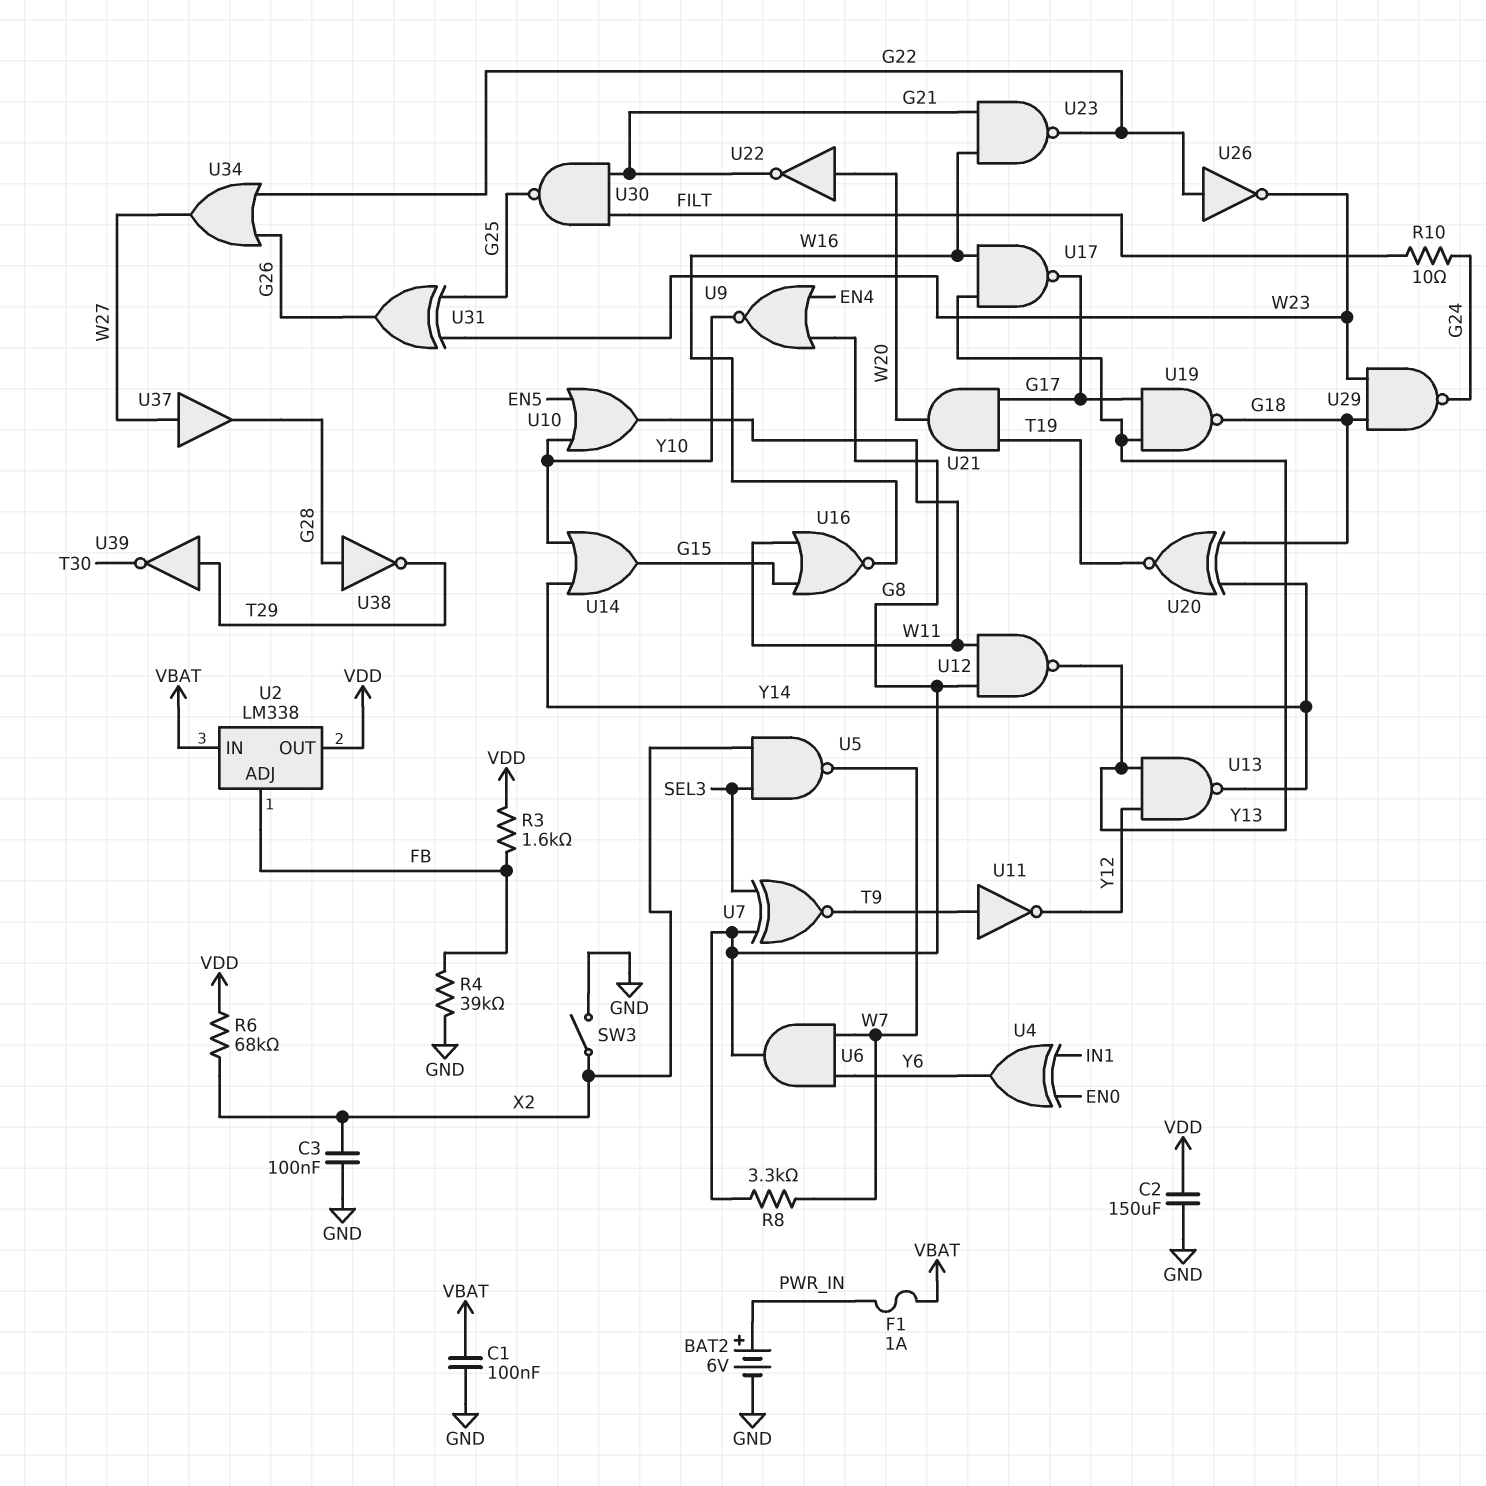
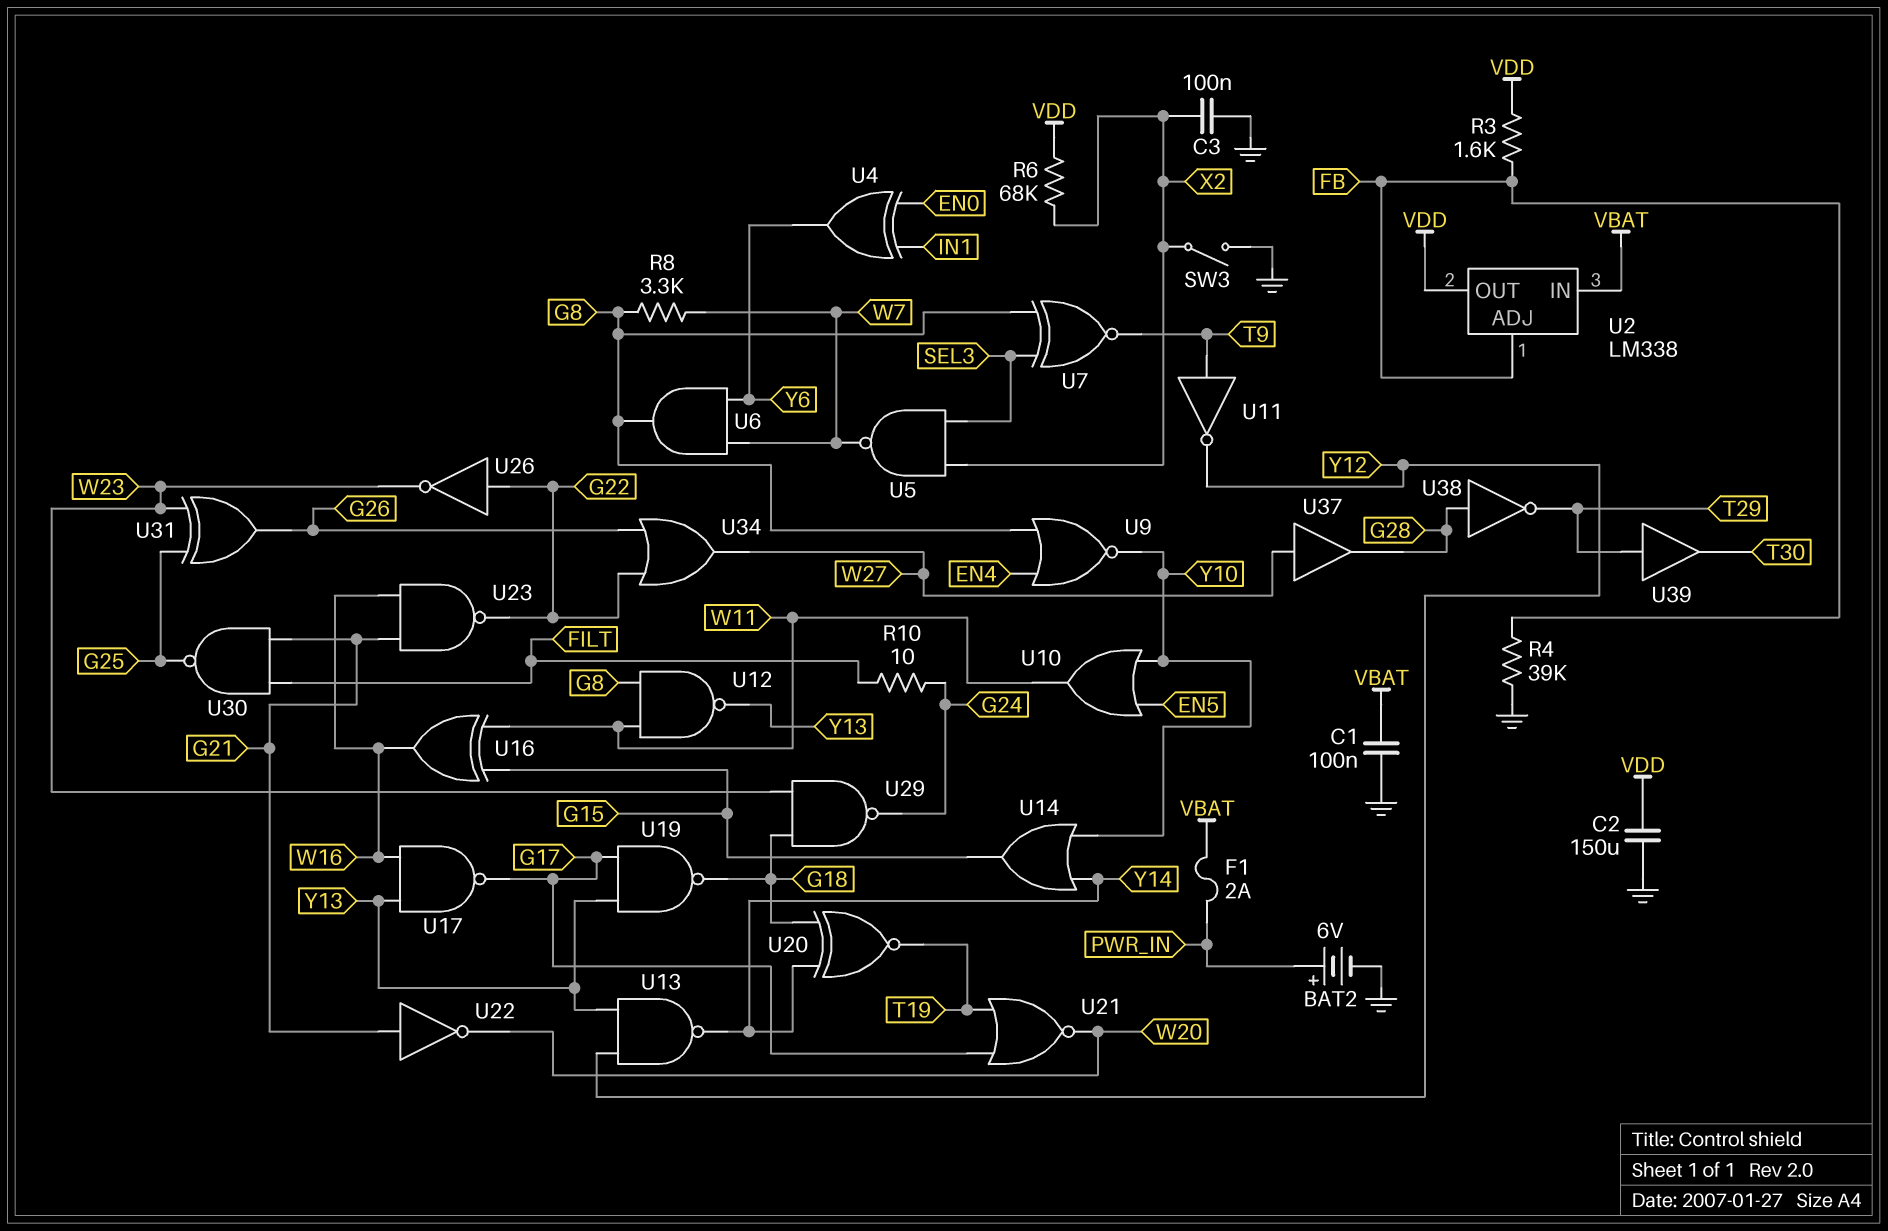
F1: 1A (PWR_IN, VBAT) -> 2A (PWR_IN, VBAT)
U16: NOR (in G15, in W11, out W16) -> XOR (in G15, in W11, out W16)
U21: AND (in G17, in T19, out W20) -> NOR (in G17, in T19, out W20)
U22: NOT (in W20, out G21) -> NOT (in G21, out W20)
U39: NOT (in T29, out T30) -> buffer (in T29, out T30)

